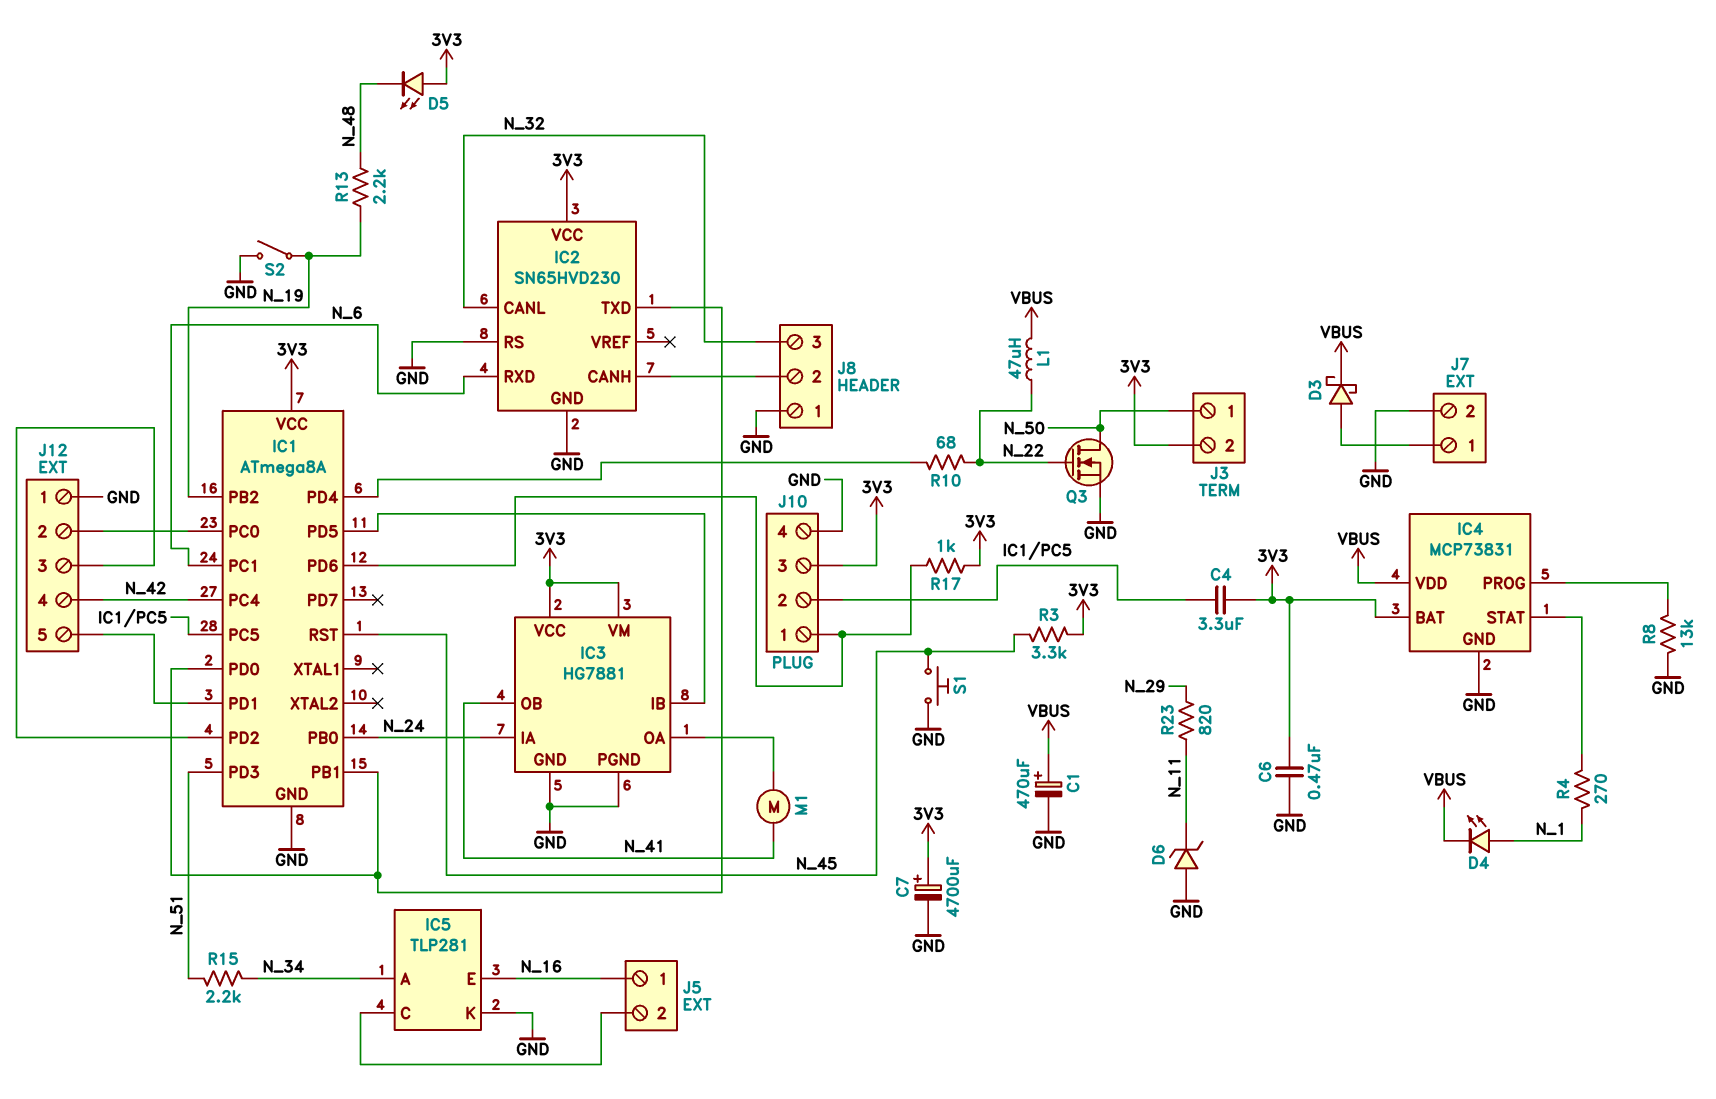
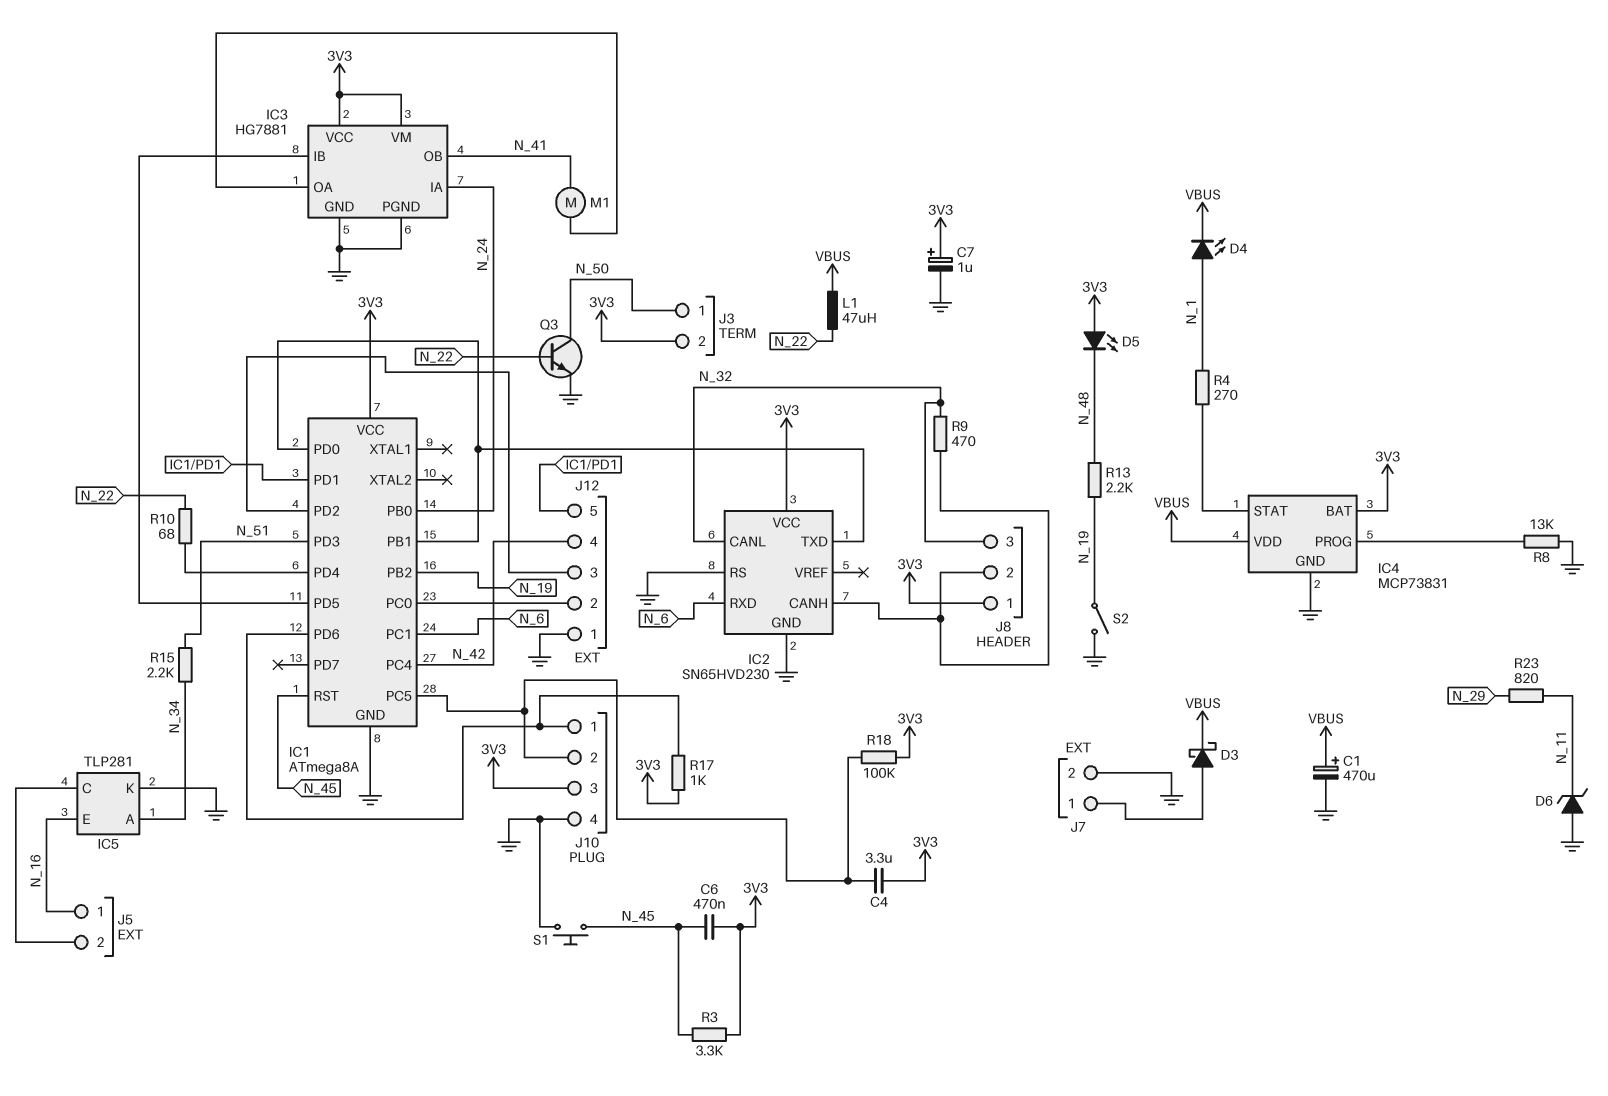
C6: 470nF (3V3, GND) -> 470nF (3V3, N_45)
C7: 4700uF (plus 3V3, minus GND) -> 1uF (plus 3V3, minus GND)
J8 pin 1: GND -> 3V3
Q3: NMOS (G N_22, D N_50, S GND) -> NPN (B N_22, C N_50, E GND)
R9: none -> 470 (IC2/CANH, N_32)
R18: none -> 100k (3V3, IC1/PC5)

